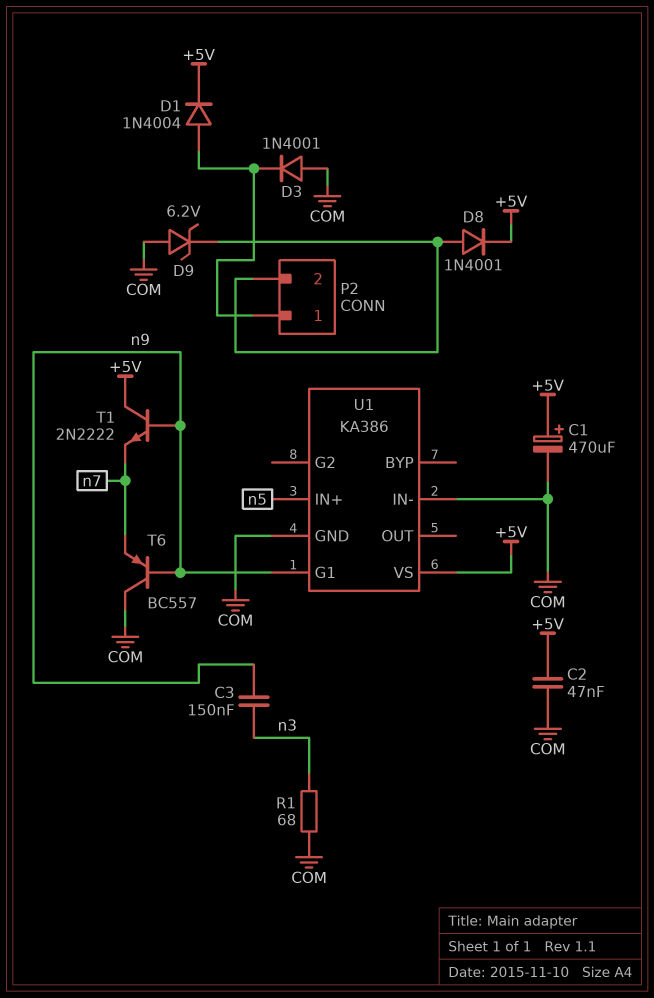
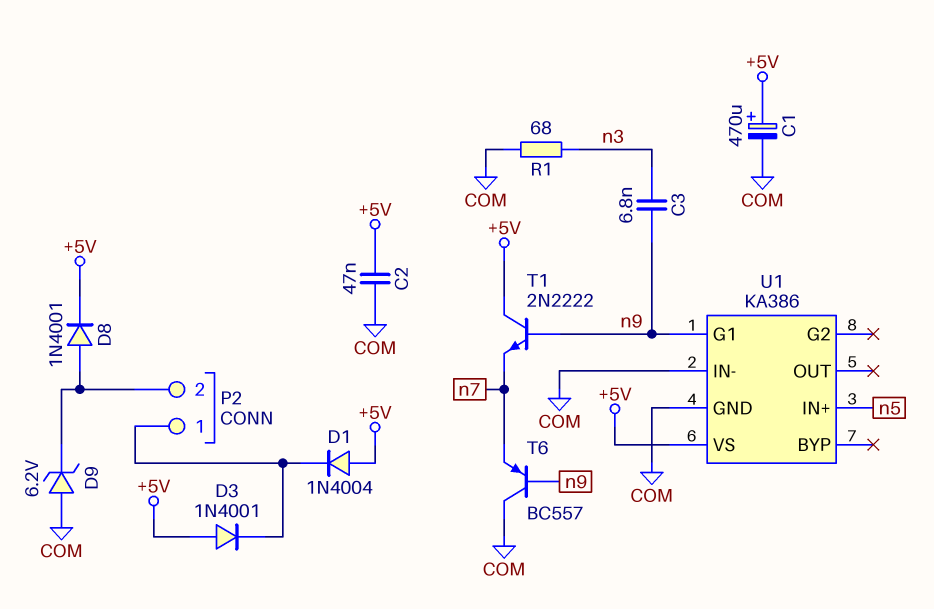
C3: 150nF (n3, n9) -> 6.8nF (n3, n9)
D1: diode 1N4004 (A P2/1, K +5V) -> diode 1N4004 (A +5V, K P2/1)
D3: diode 1N4001 (A COM, K P2/1) -> diode 1N4001 (A +5V, K P2/1)

